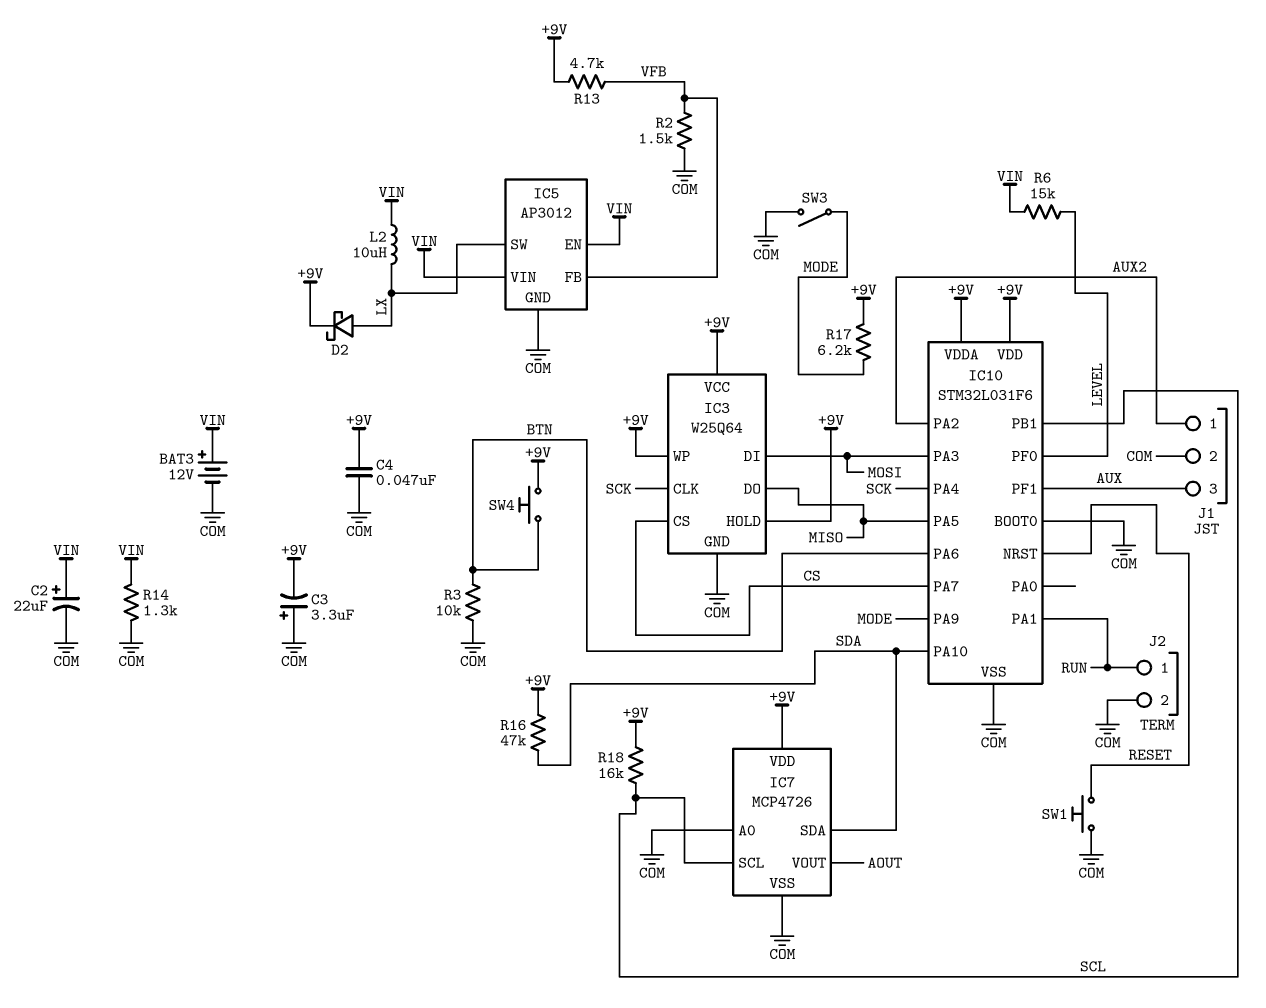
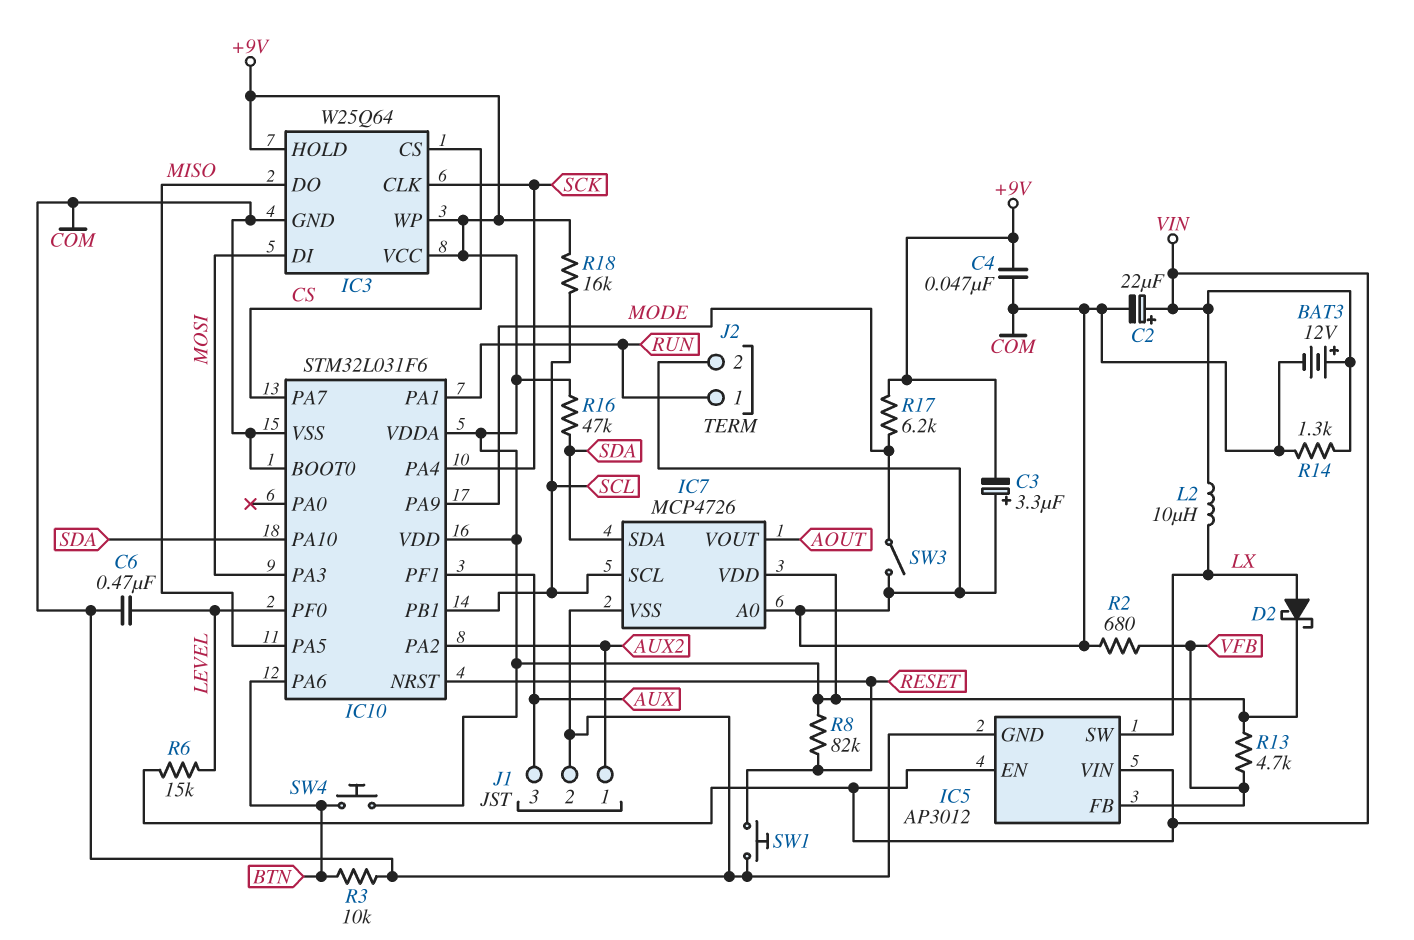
C6: none -> 470nF (COM, LEVEL)
R2: 1.5k (COM, VFB) -> 680 (COM, VFB)
R8: none -> 82k (+9V, RESET)

